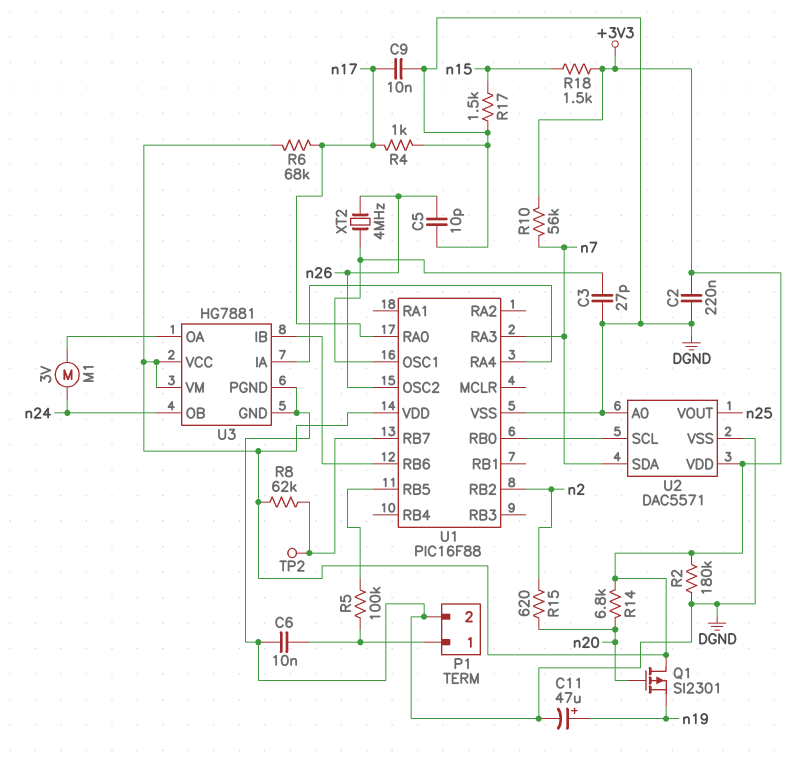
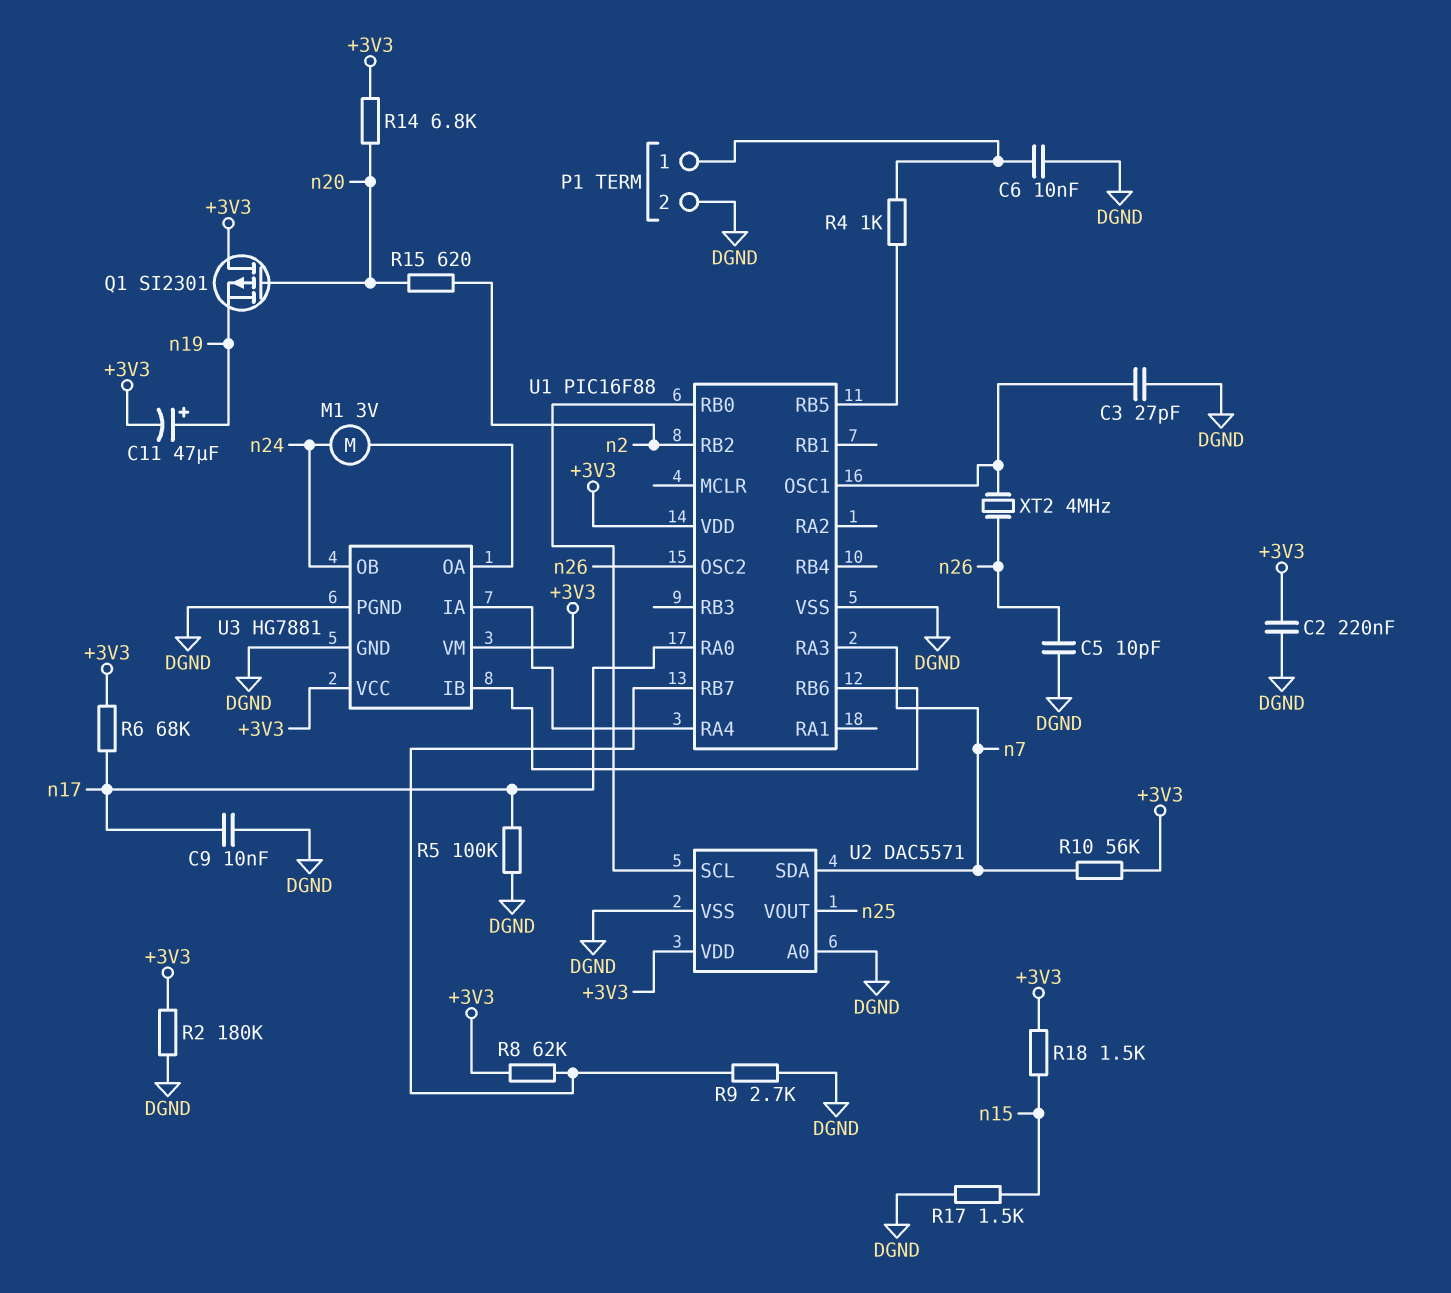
C11: 47uF (plus n19, minus DGND) -> 47uF (plus n19, minus +3V3)
R4: 1k (DGND, n17) -> 1k (P1/1, U1/RB5)
R5: 100k (P1/1, U1/RB5) -> 100k (DGND, n17)
R9: none -> 2.7k (DGND, U1/RB7)
TP2: test point (U1/RB7) -> none

